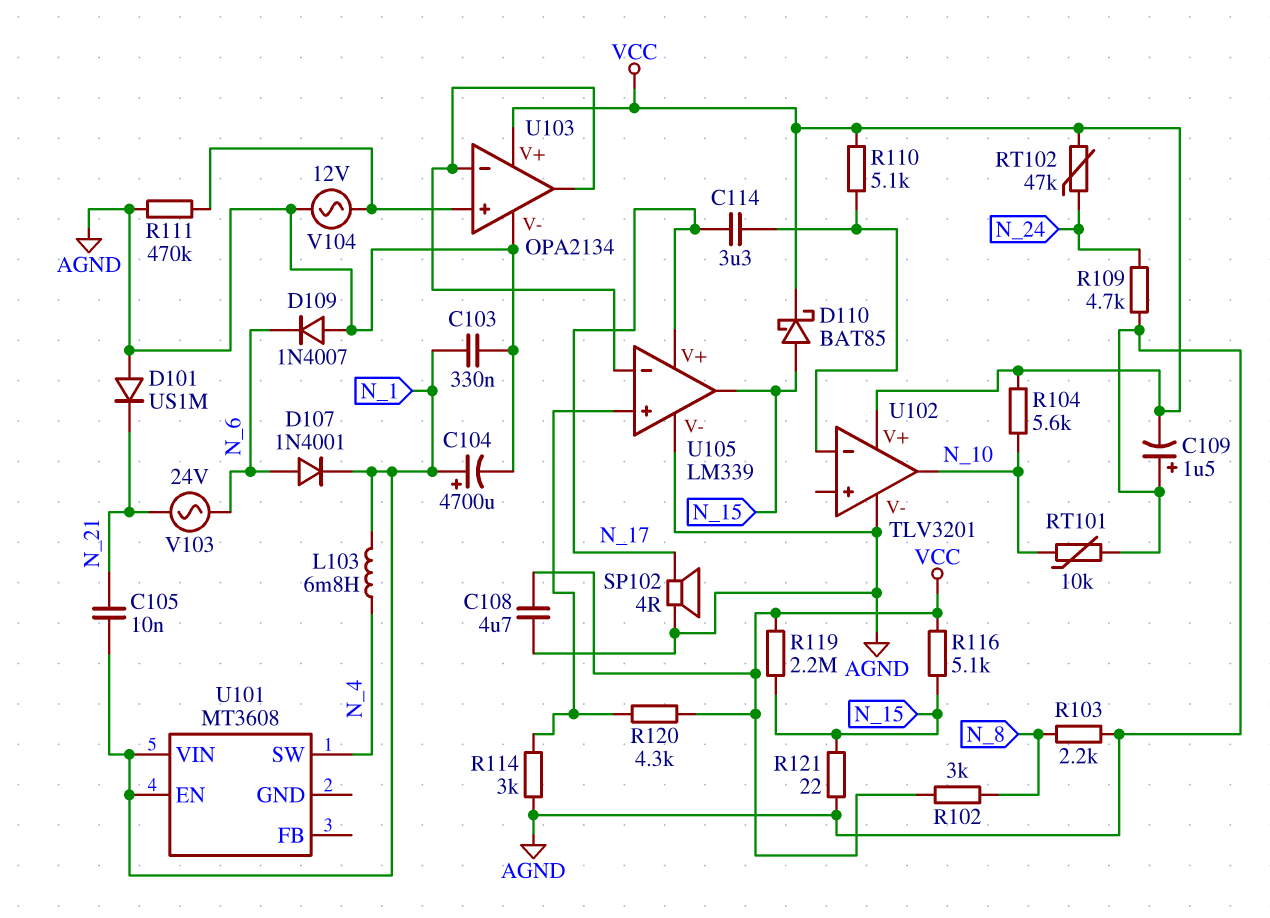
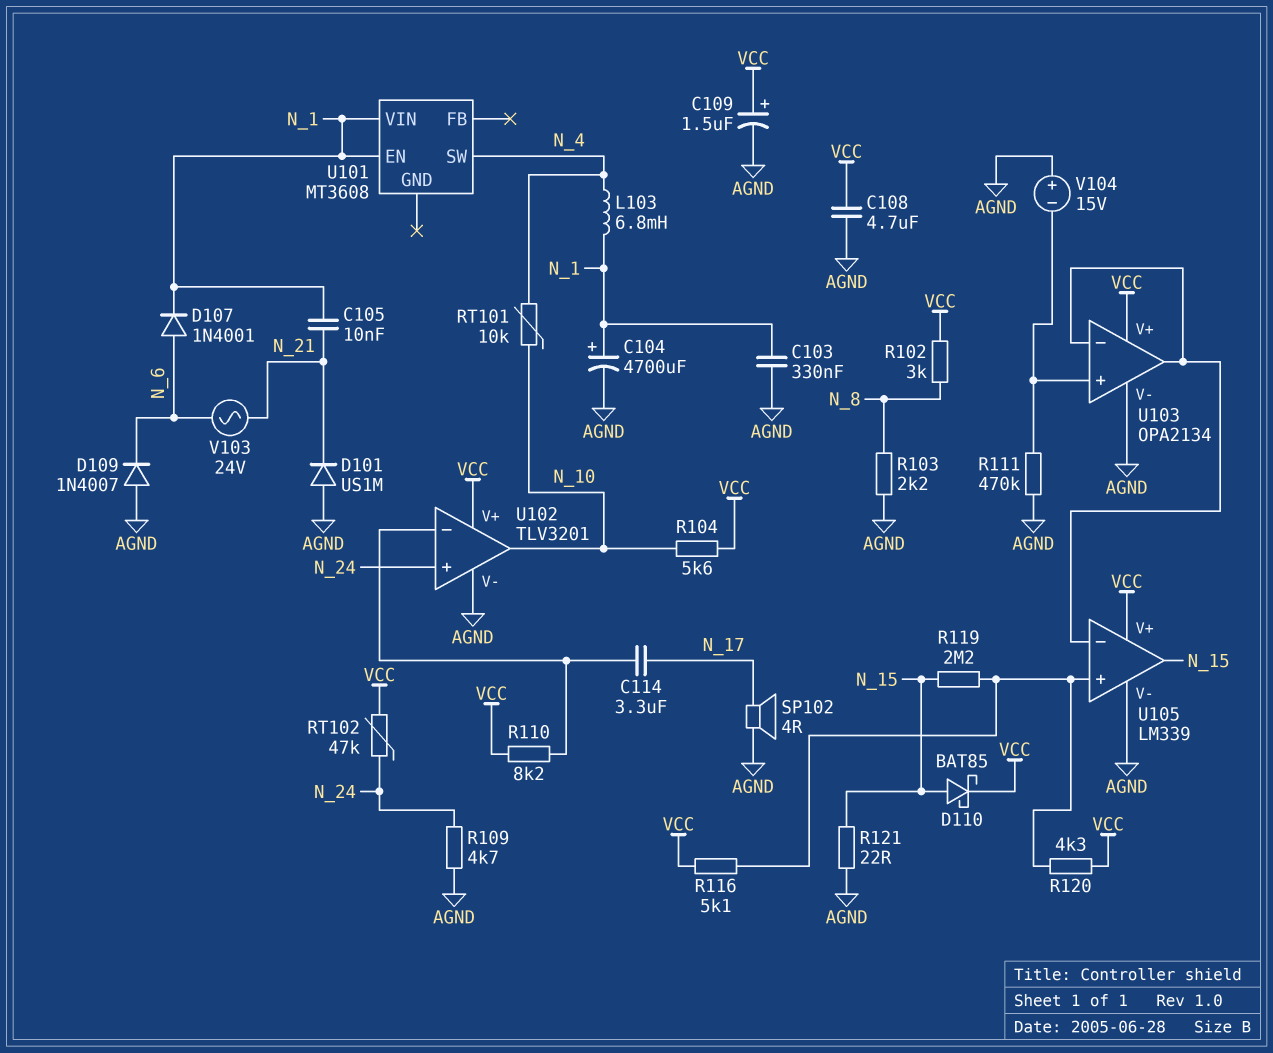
C109: 1.5uF (plus AGND, minus VCC) -> 1.5uF (plus VCC, minus AGND)
R110: 5.1k (U102/in-, VCC) -> 8.2k (U102/in-, VCC)
R114: 3k (AGND, U105/in+) -> none
R116: 5.1k (N_15, VCC) -> 5.1k (U105/in+, VCC)
R119: 2.2M (N_15, VCC) -> 2.2M (N_15, U105/in+)
RT101: 10k (AGND, N_10) -> 10k (N_4, N_10)
U102 pin in+: none -> N_24
U105 pin V+: N_17 -> VCC
V104: AC 12V (AGND, U103/in+) -> 15V (plus AGND, minus U103/in+)

